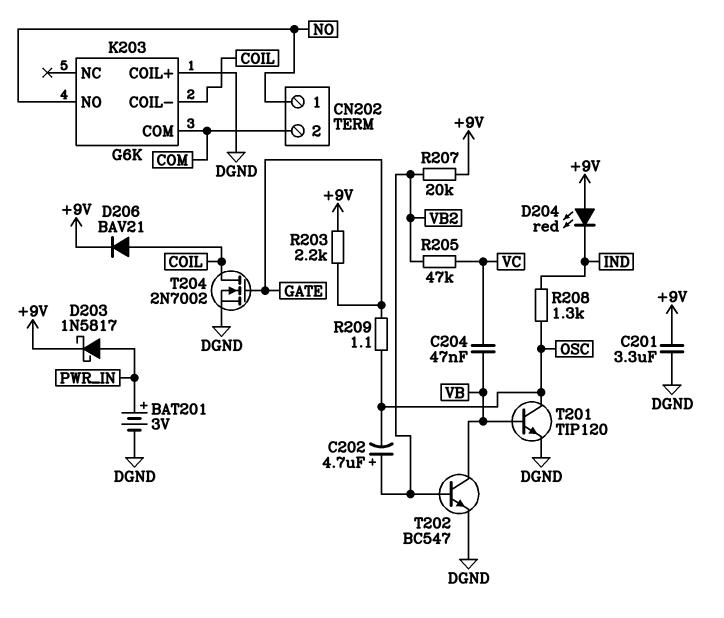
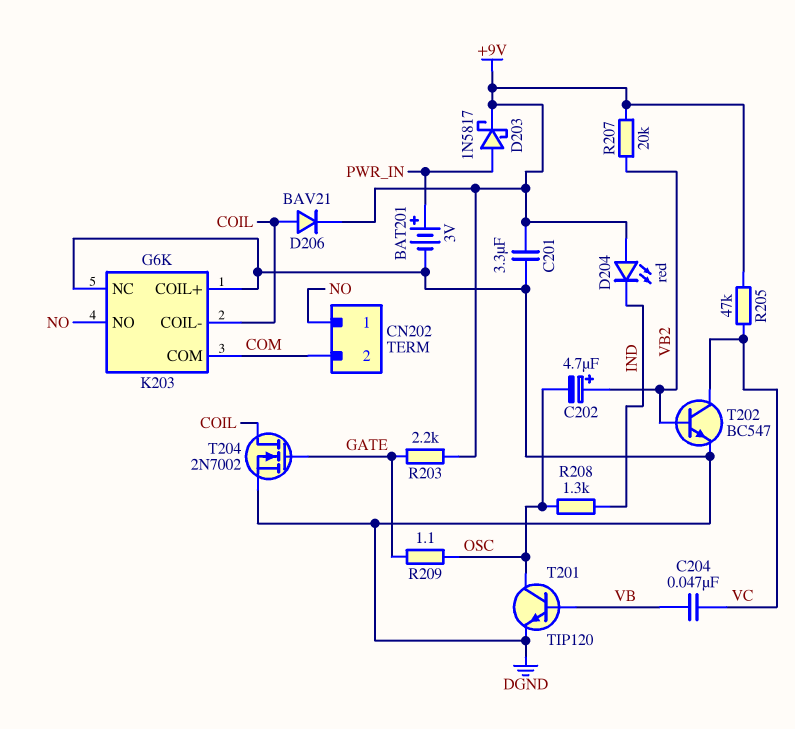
K203 pin NC: none -> DGND
R205: 47k (VB2, VC) -> 47k (+9V, VC)
T202: NPN BC547 (B VB2, C VB, E DGND) -> NPN BC547 (B VB2, C VC, E DGND)

